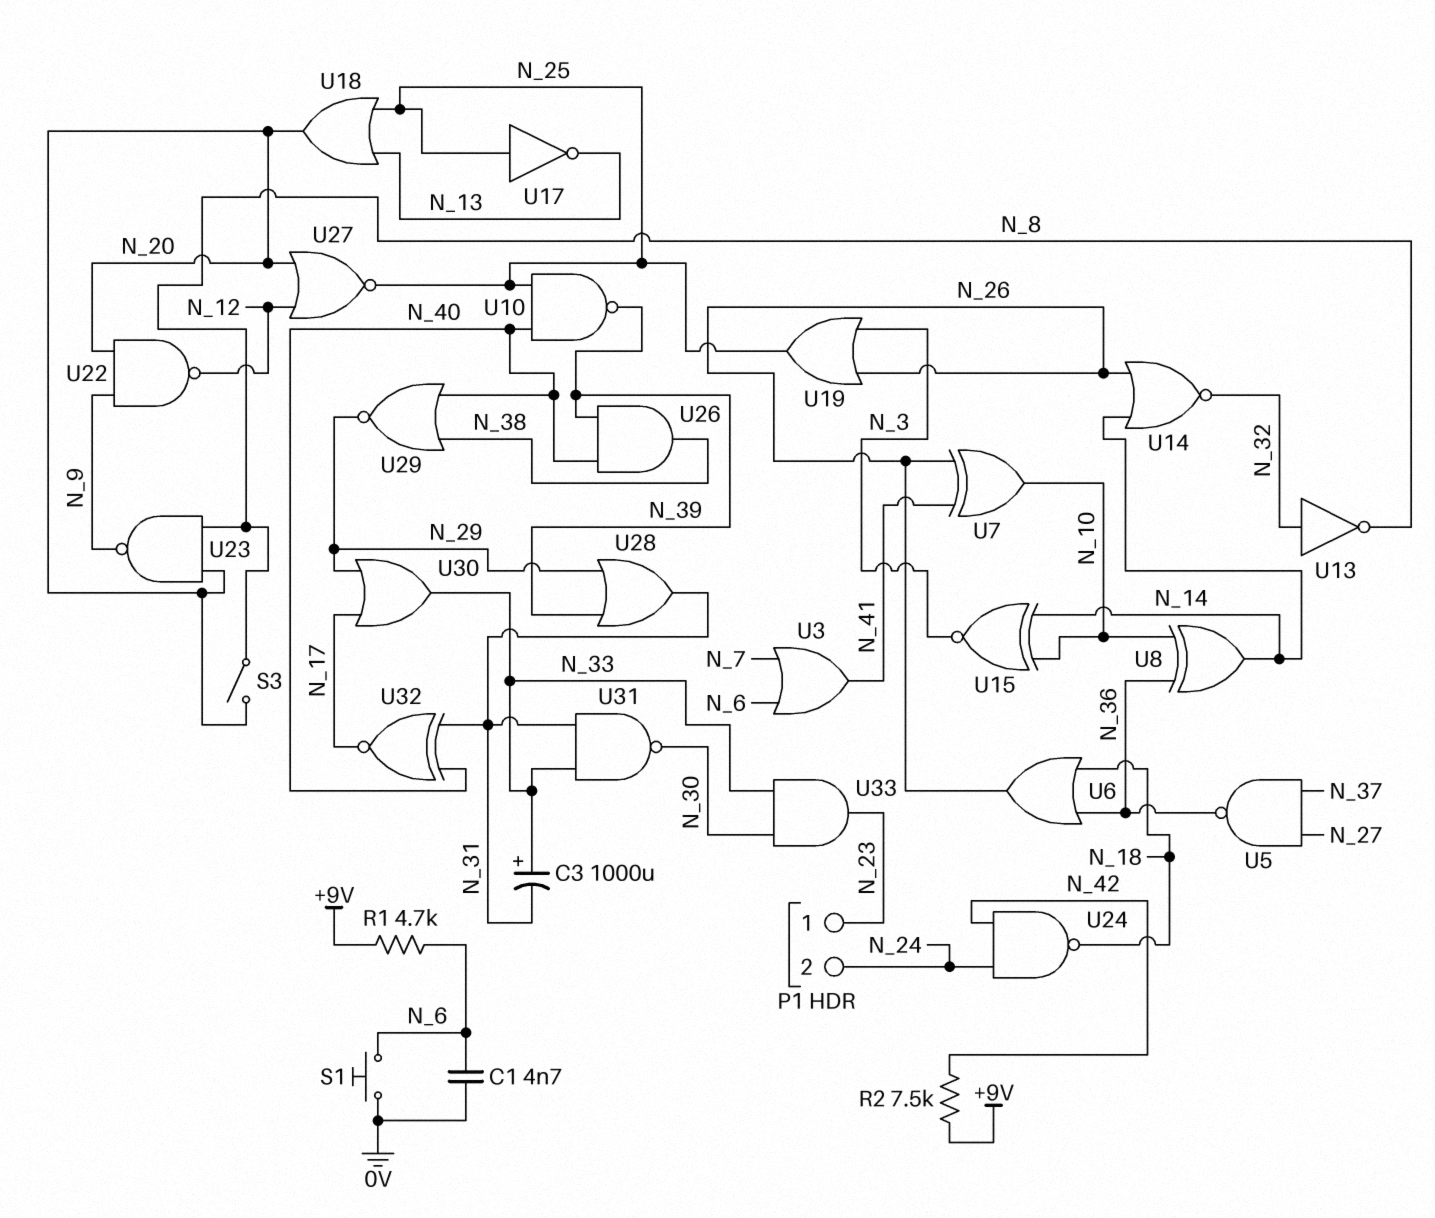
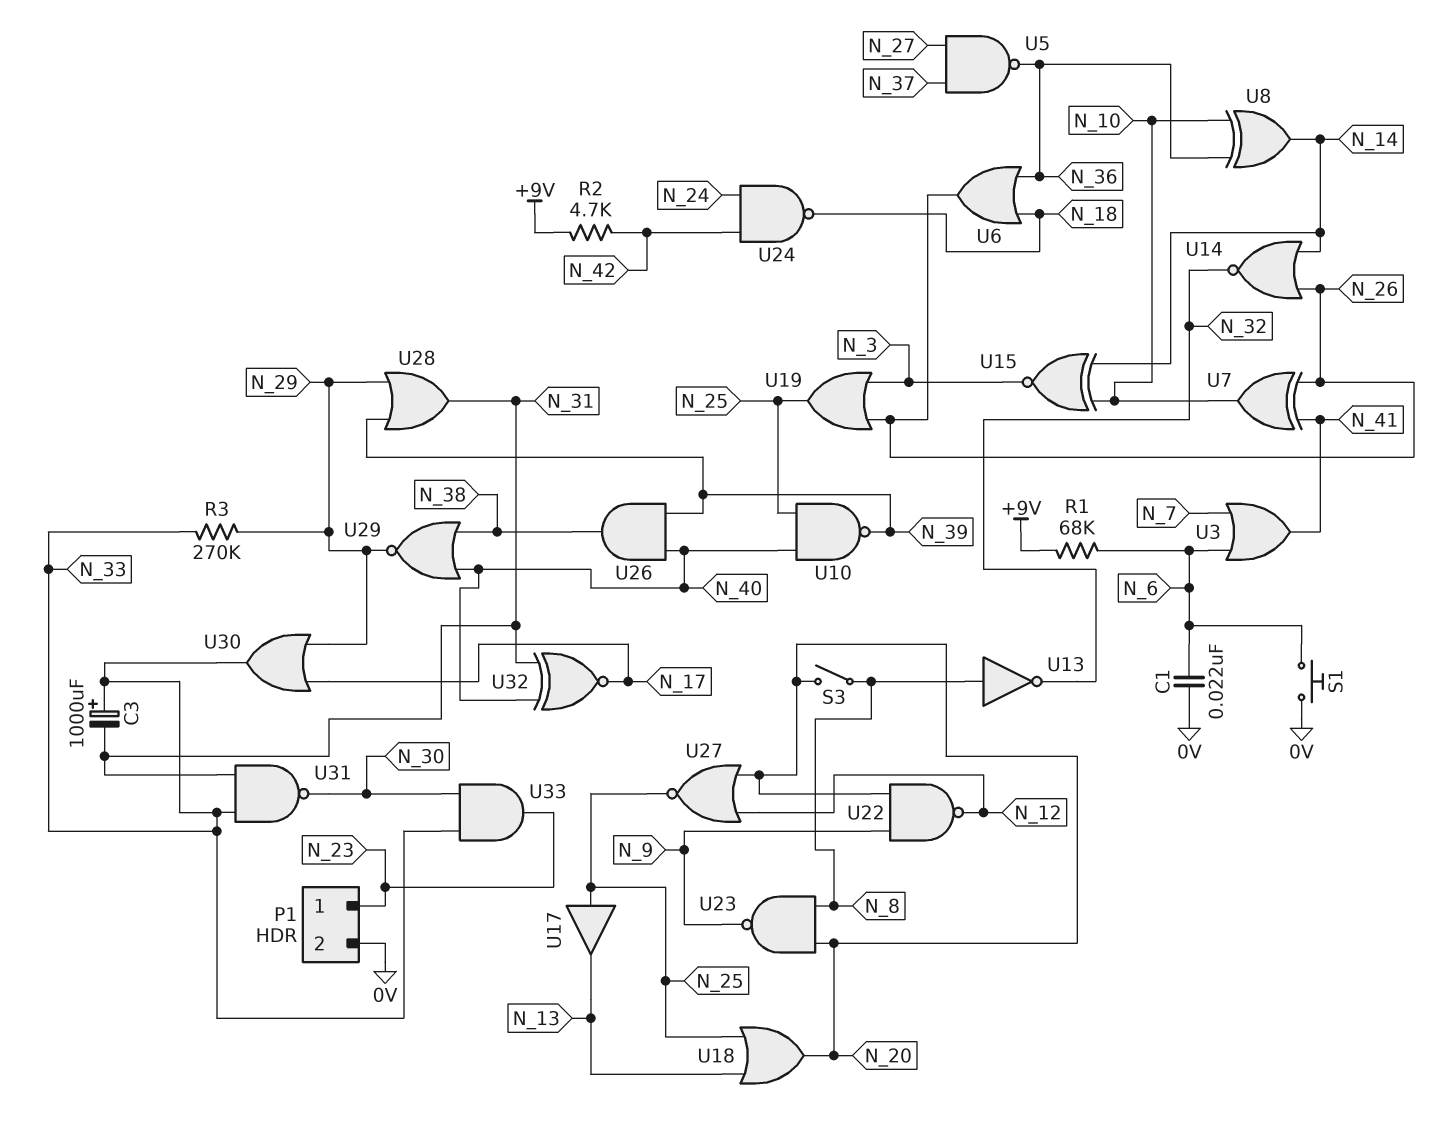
C1: 4.7nF (0V, N_6) -> 22nF (0V, N_6)
P1 pin 2: N_24 -> 0V
R1: 4.7k (+9V, N_6) -> 68k (+9V, N_6)
R2: 7.5k (+9V, N_42) -> 4.7k (+9V, N_42)
R3: none -> 270k (N_29, N_33)
U13: NOT (in N_32, out N_8) -> NOT (in N_8, out N_32)
U17: NOT (in N_25, out N_13) -> buffer (in N_25, out N_13)

